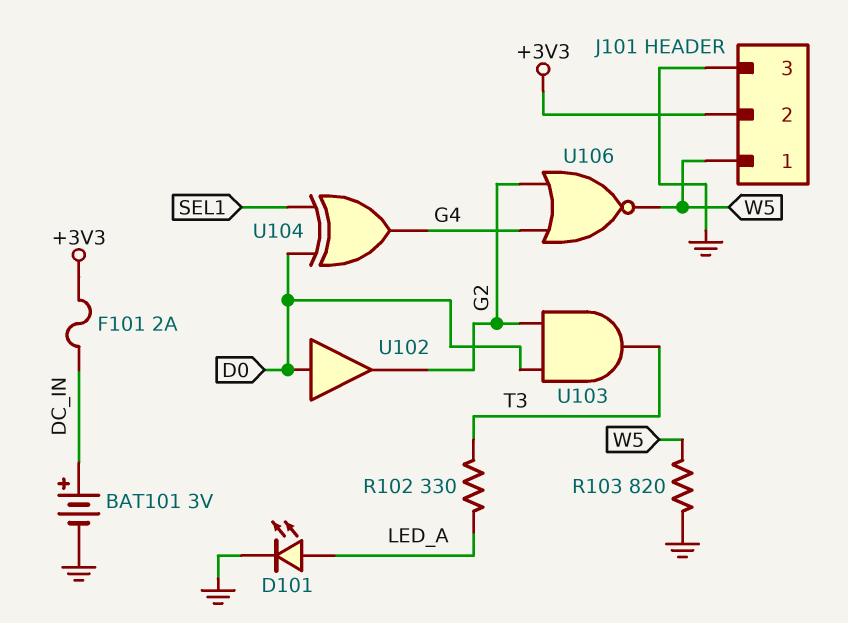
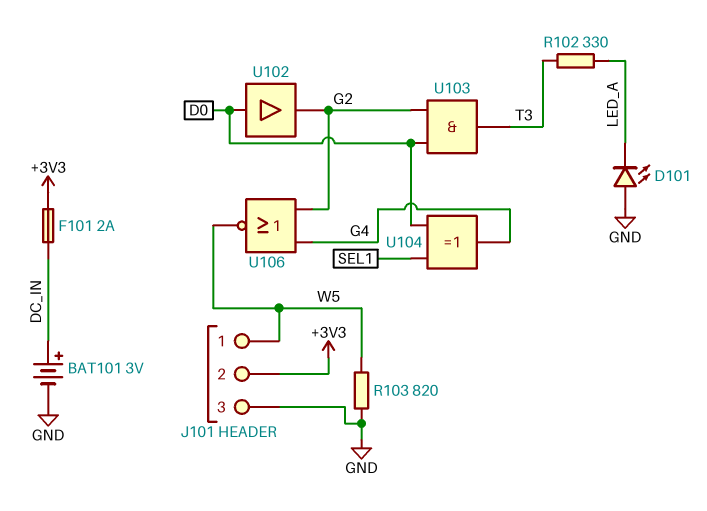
D101: LED (A LED_A, K GND) -> LED (A GND, K LED_A)

